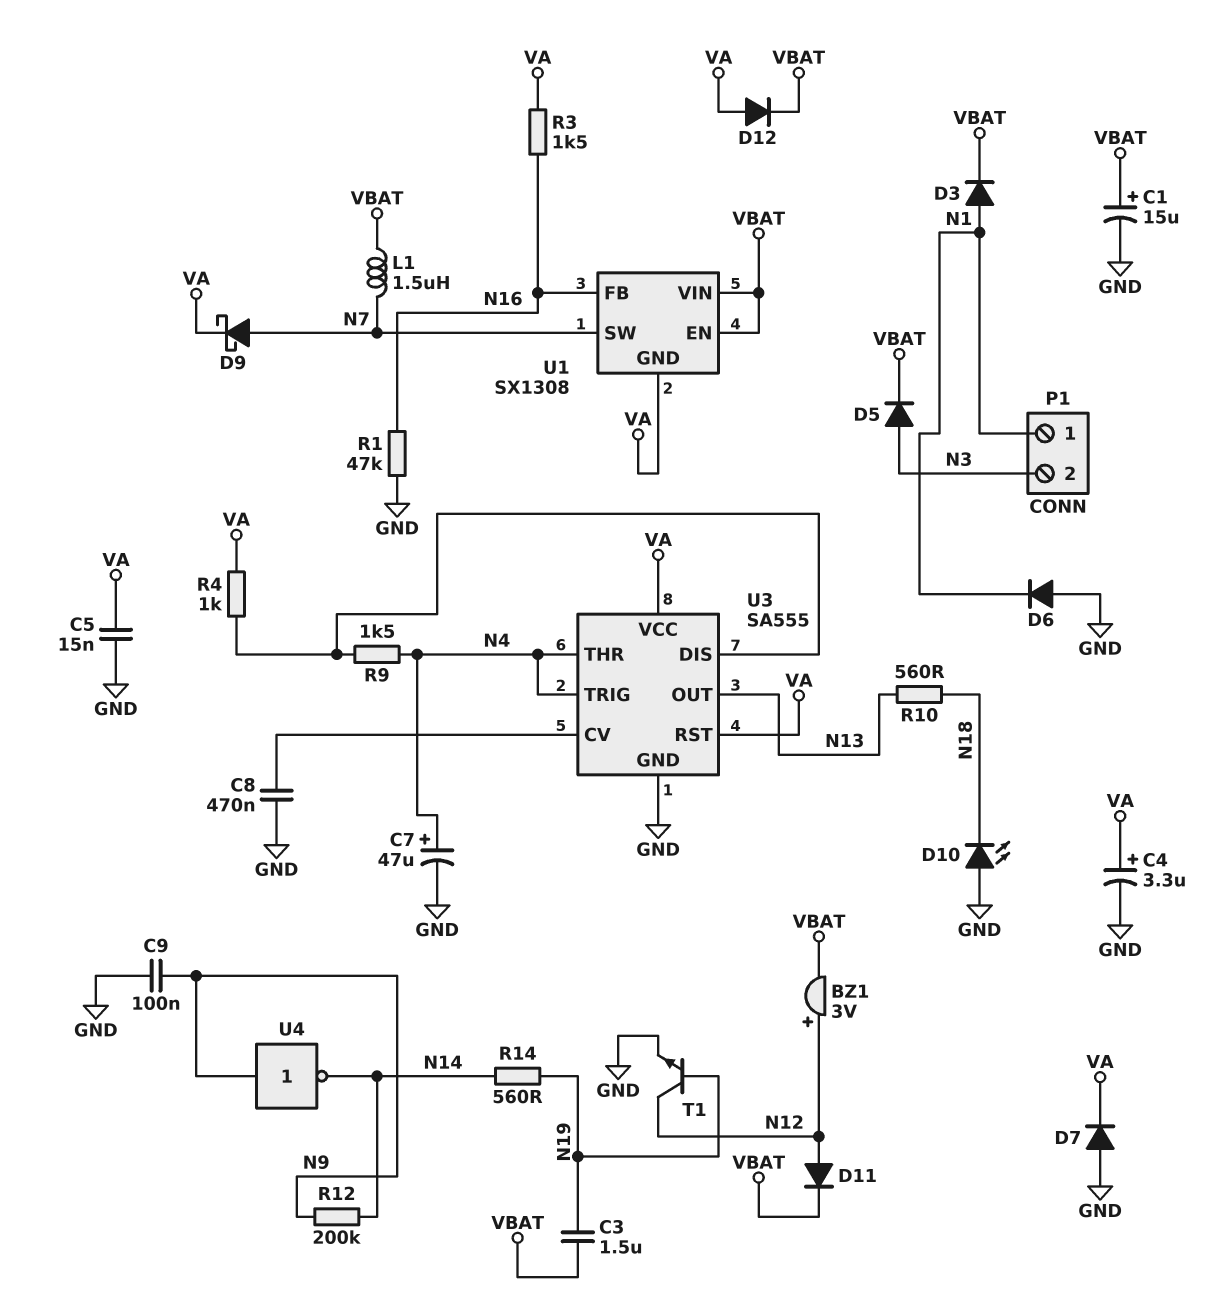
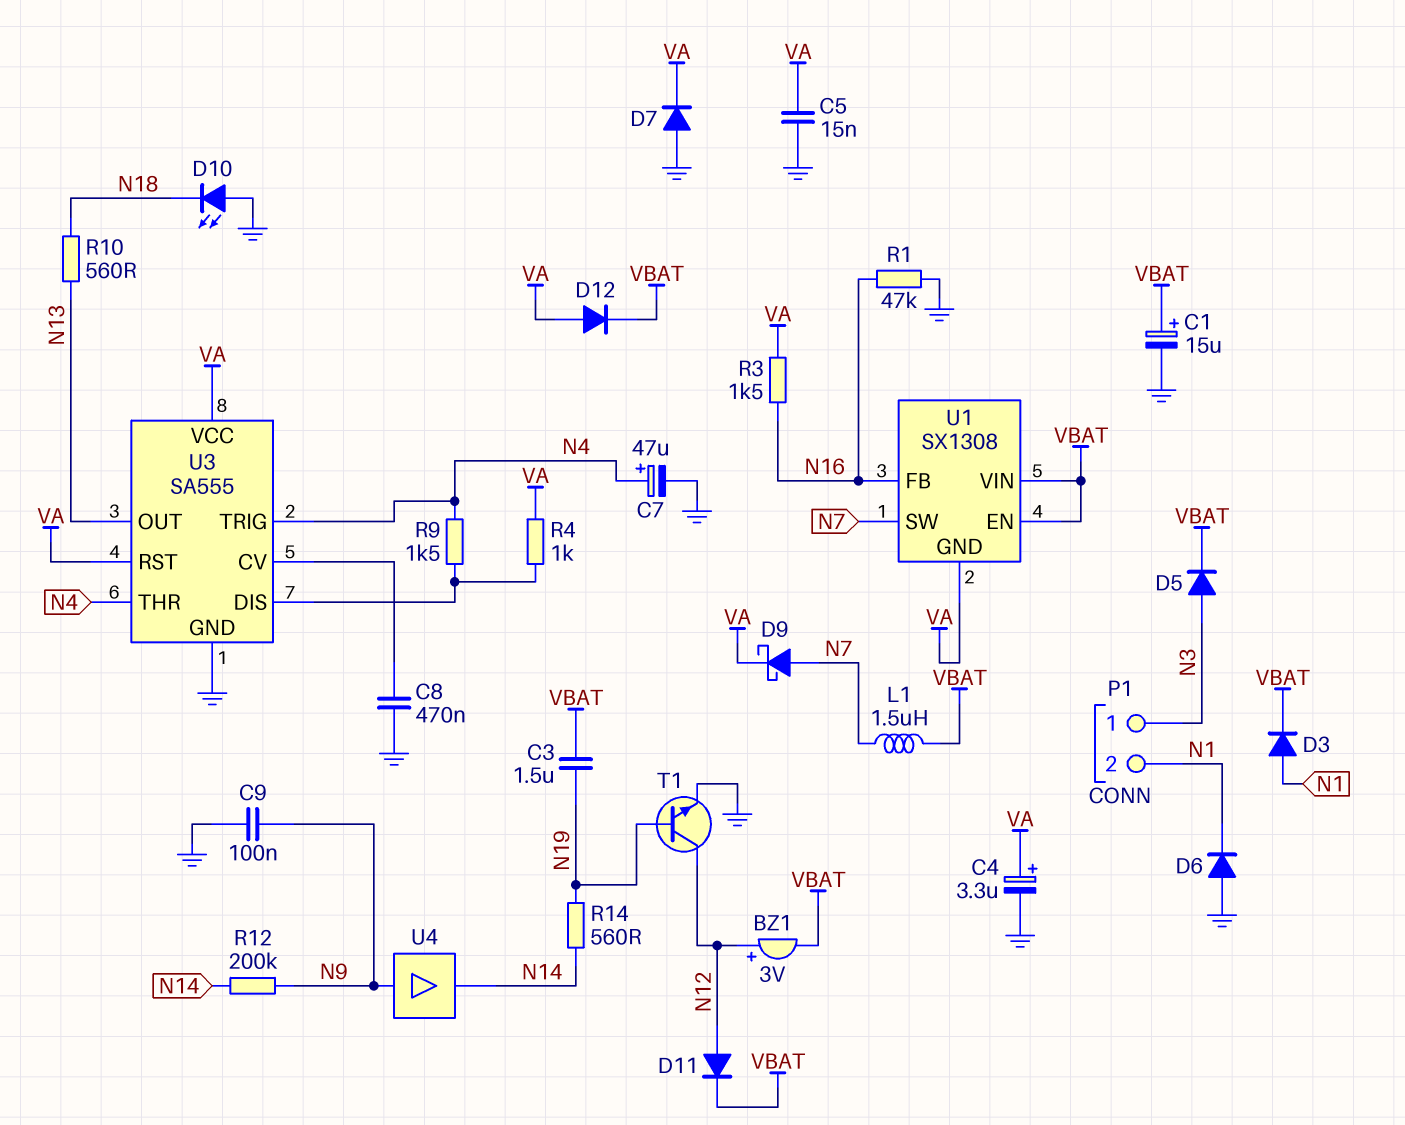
P1 pin 1: N1 -> N3
P1 pin 2: N3 -> N1
U4: NOT (in N9, out N14) -> buffer (in N9, out N14)

